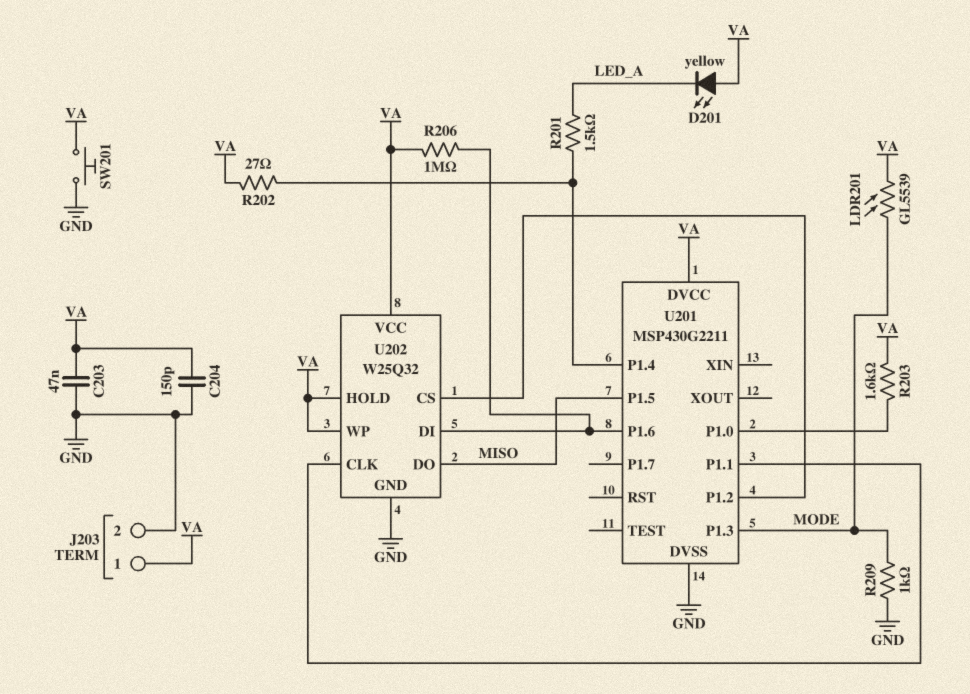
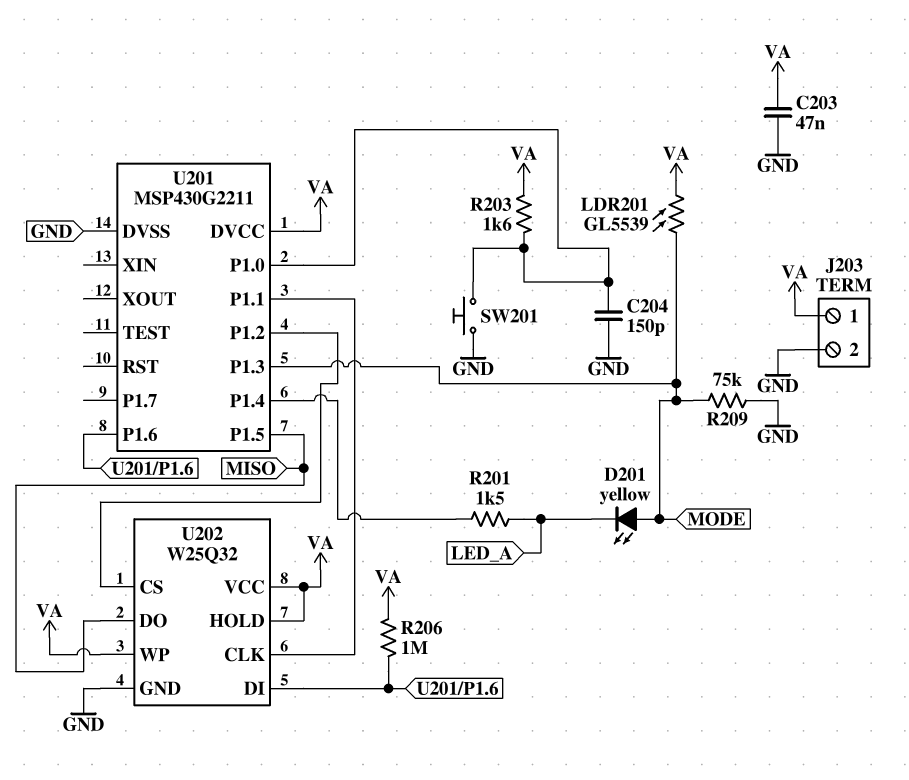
C204: 150pF (GND, VA) -> 150pF (GND, U201/P1.0)
D201: LED yellow (A VA, K LED_A) -> LED yellow (A MODE, K LED_A)
R202: 27 (U201/P1.4, VA) -> none
R209: 1k (GND, MODE) -> 75k (GND, MODE)
SW201: button (GND, VA) -> button (GND, U201/P1.0)

